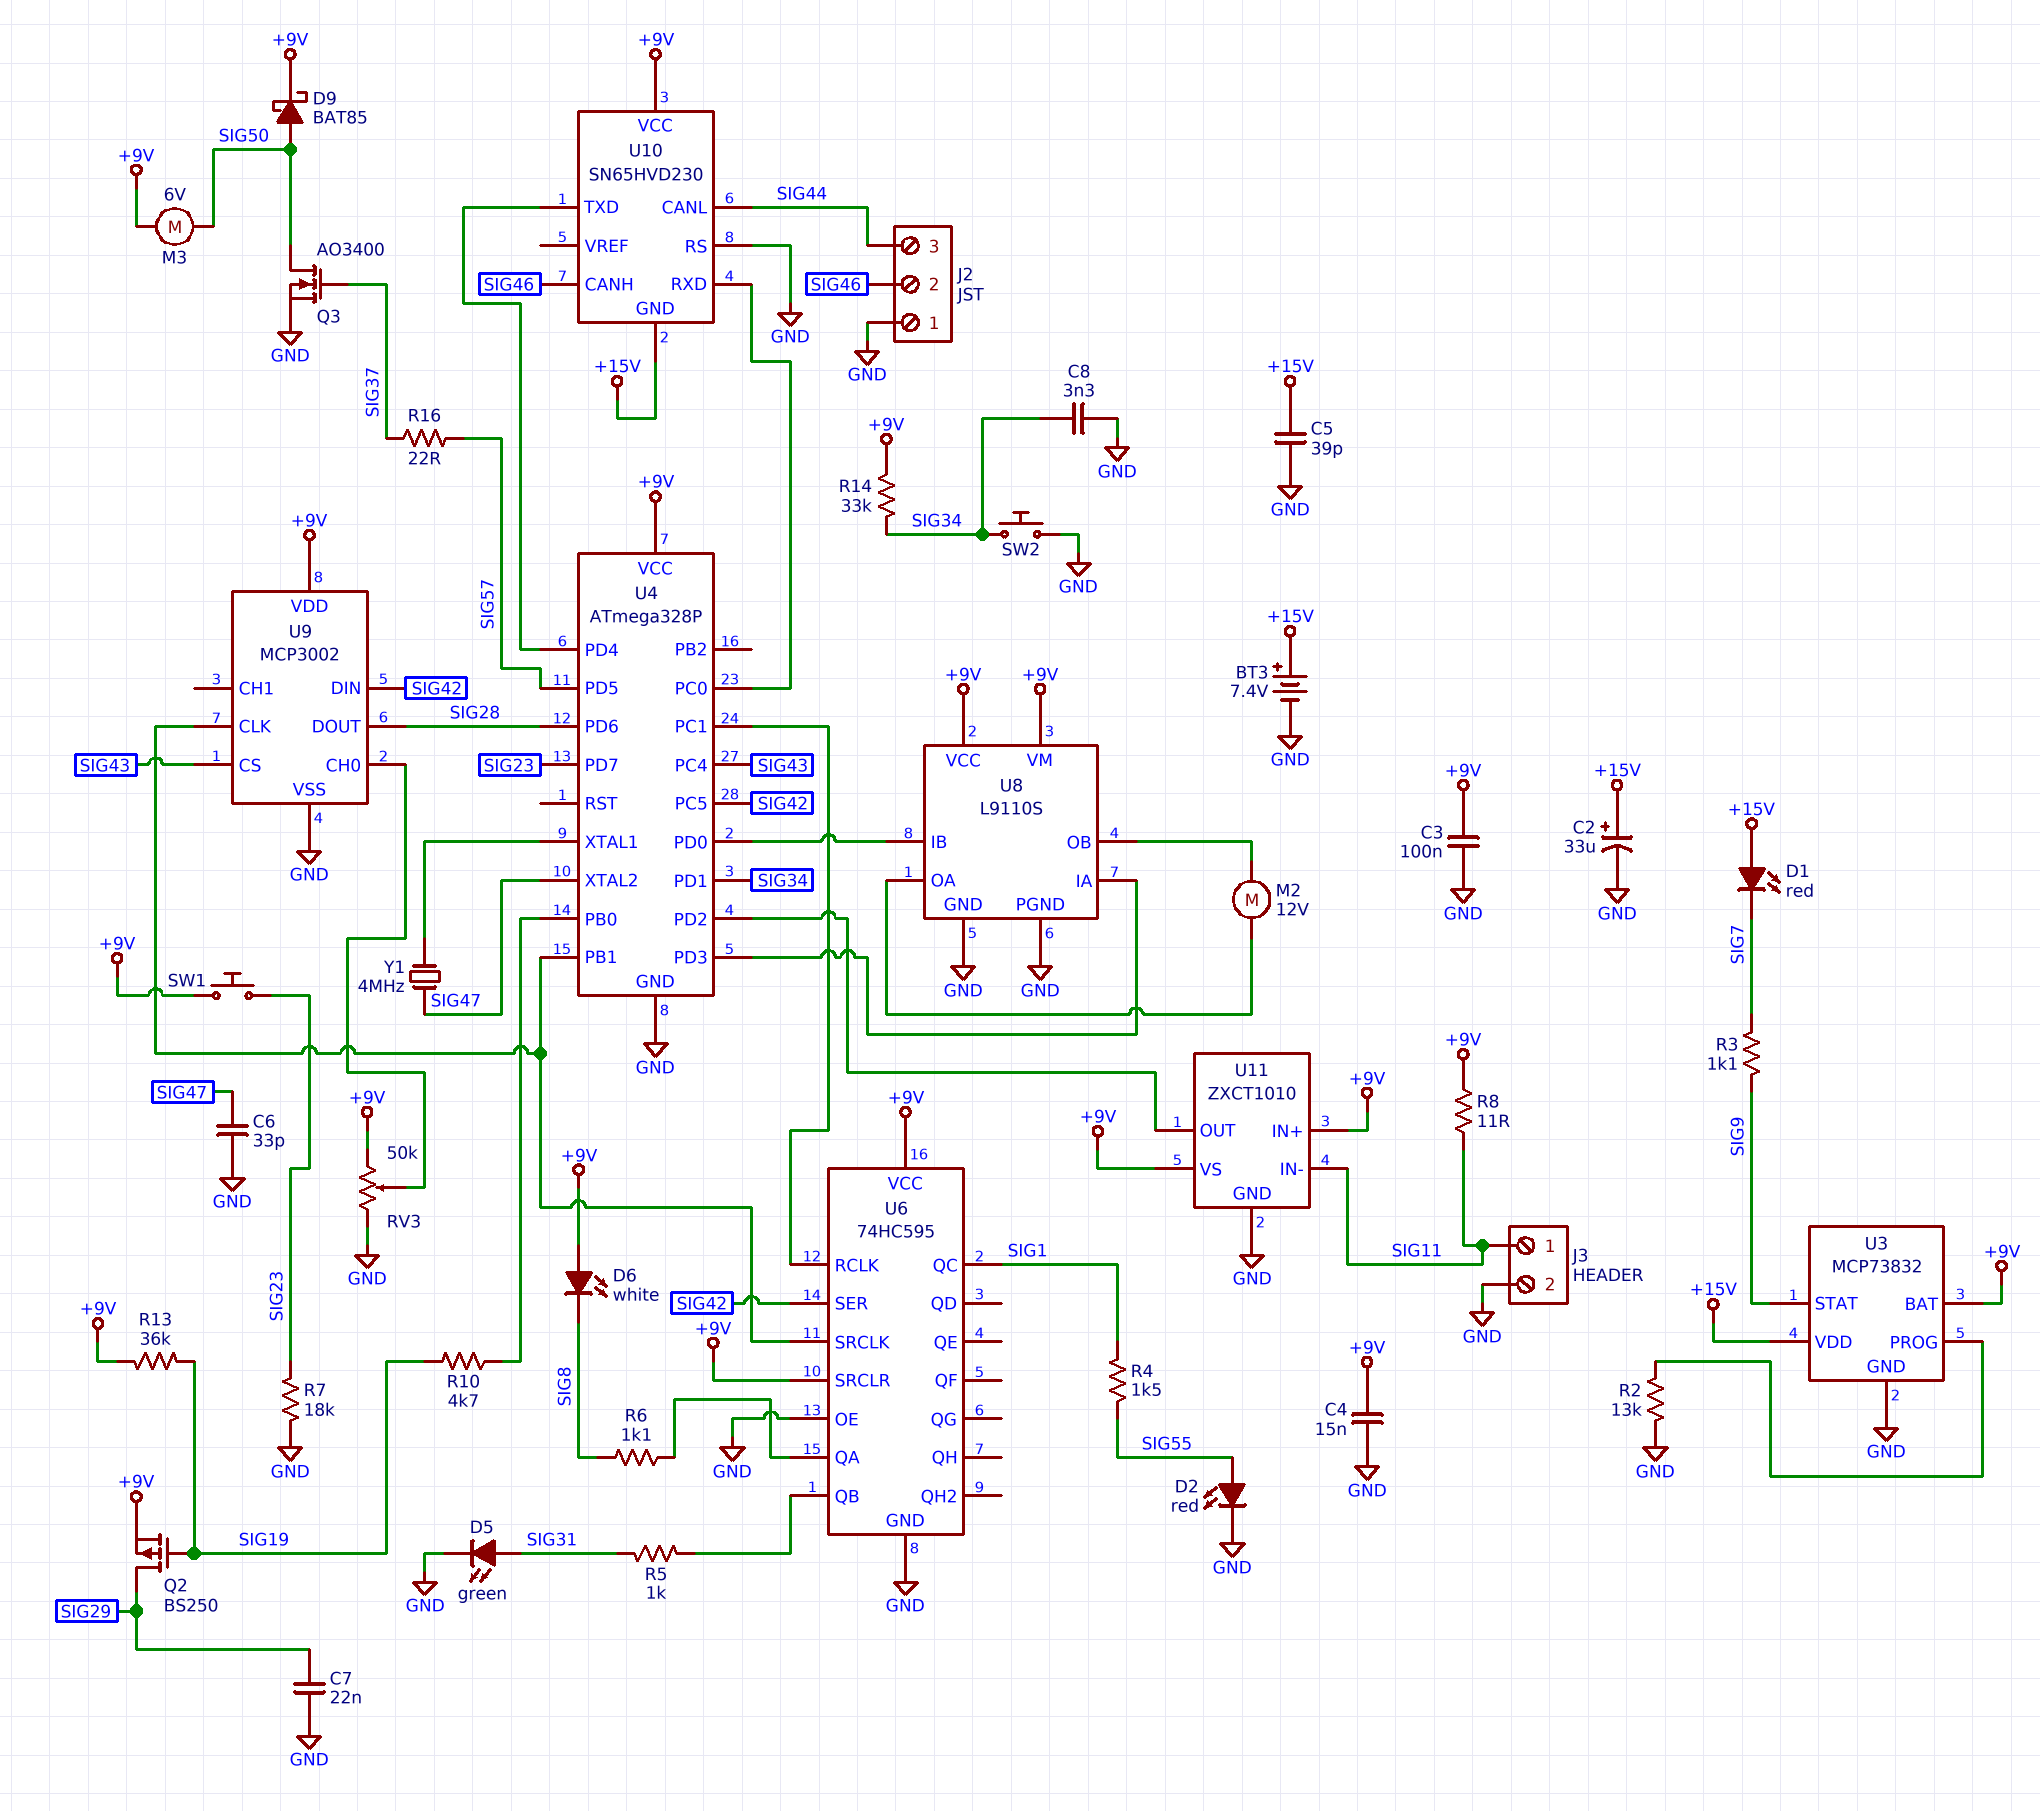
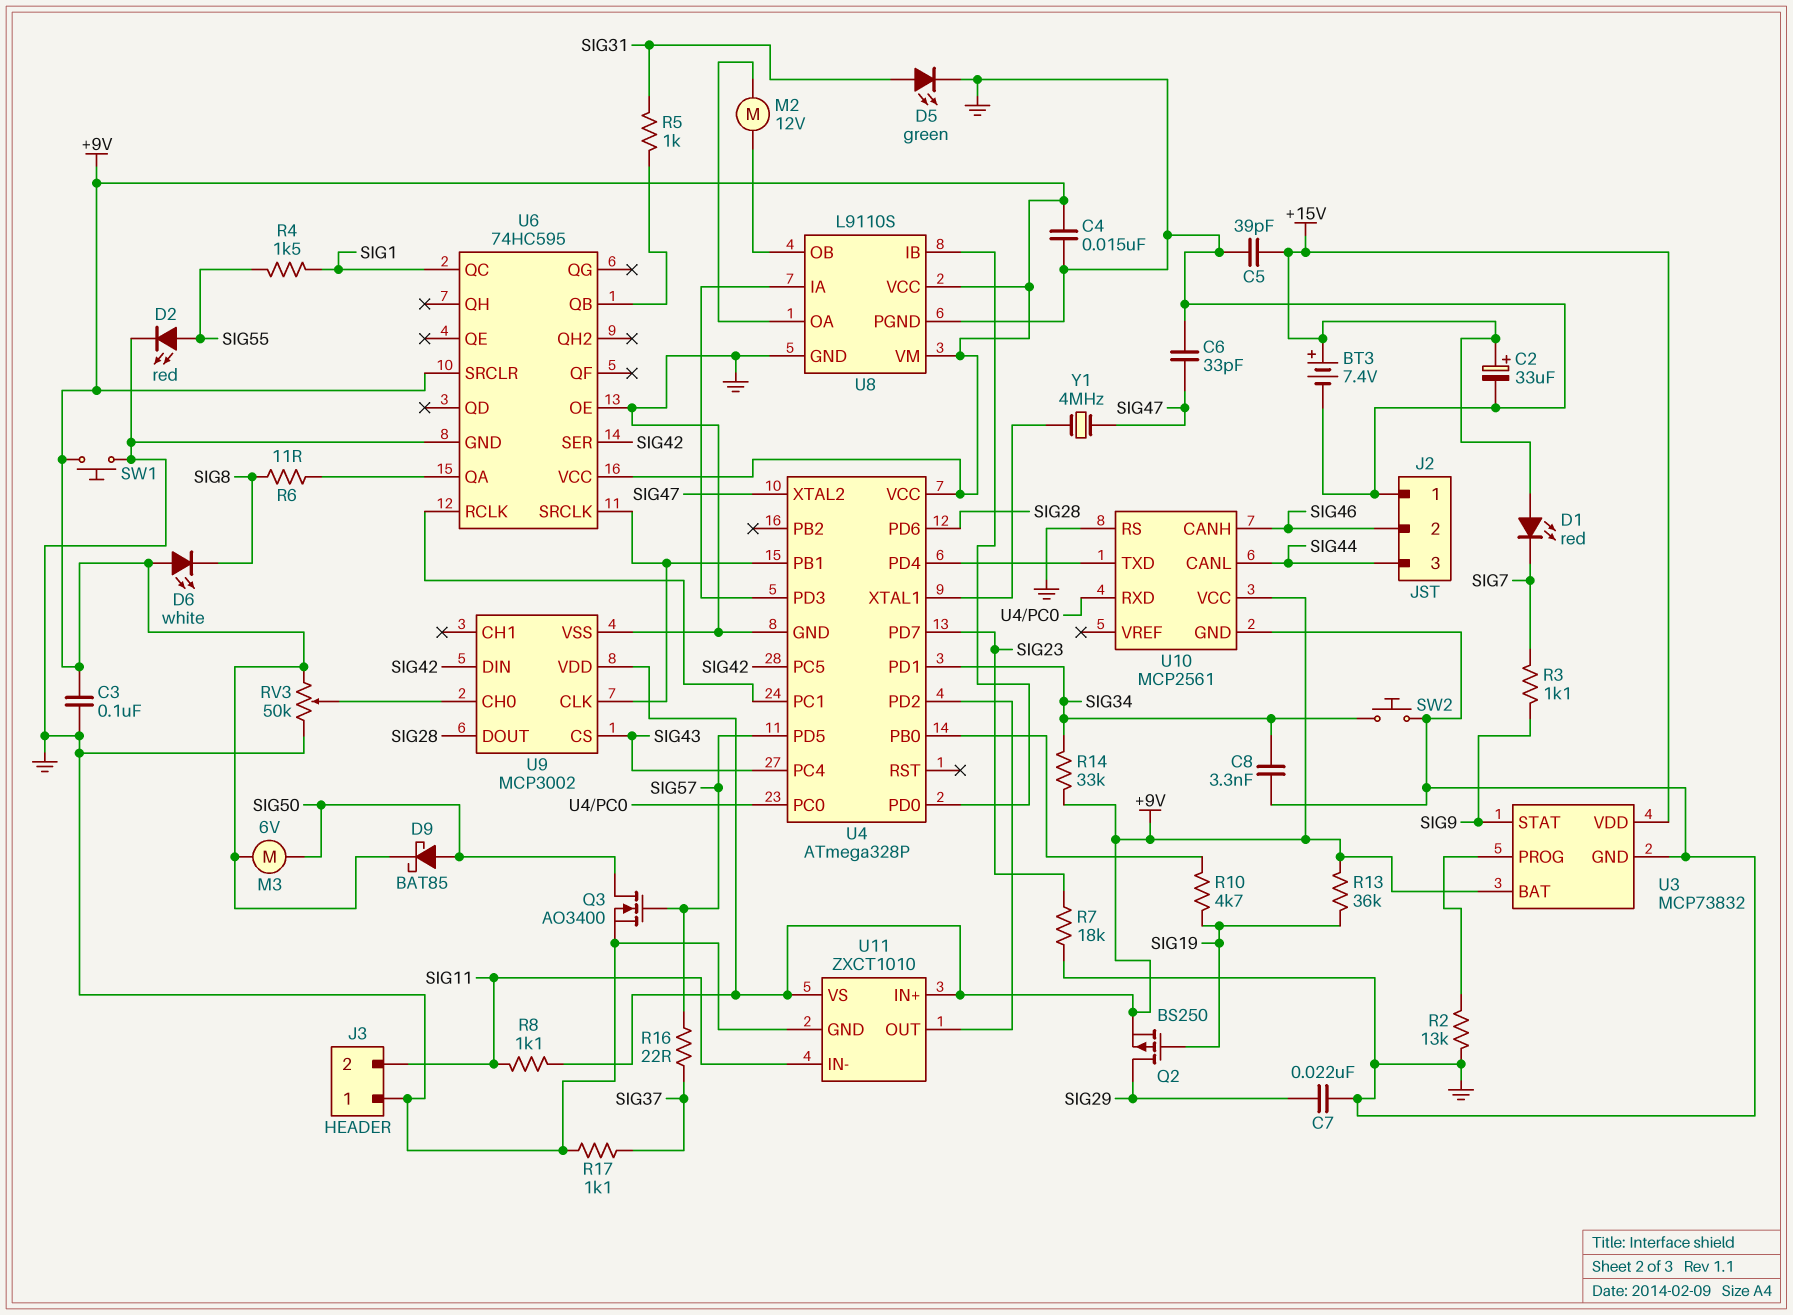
J3 pin 1: SIG11 -> GND
J3 pin 2: GND -> SIG11
Q3: NMOS AO3400 (G SIG37, D SIG50, S GND) -> NMOS AO3400 (G SIG57, D SIG50, S GND)
R6: 1.1k (SIG8, U6/QA) -> 11 (SIG8, U6/QA)
R8: 11 (+9V, SIG11) -> 1.1k (+9V, SIG11)
R17: none -> 1.1k (GND, SIG37)
SW1: button (+9V, SIG23) -> button (+9V, GND)
U10: SN65HVD230 -> MCP2561
U10 pin GND: +15V -> GND

